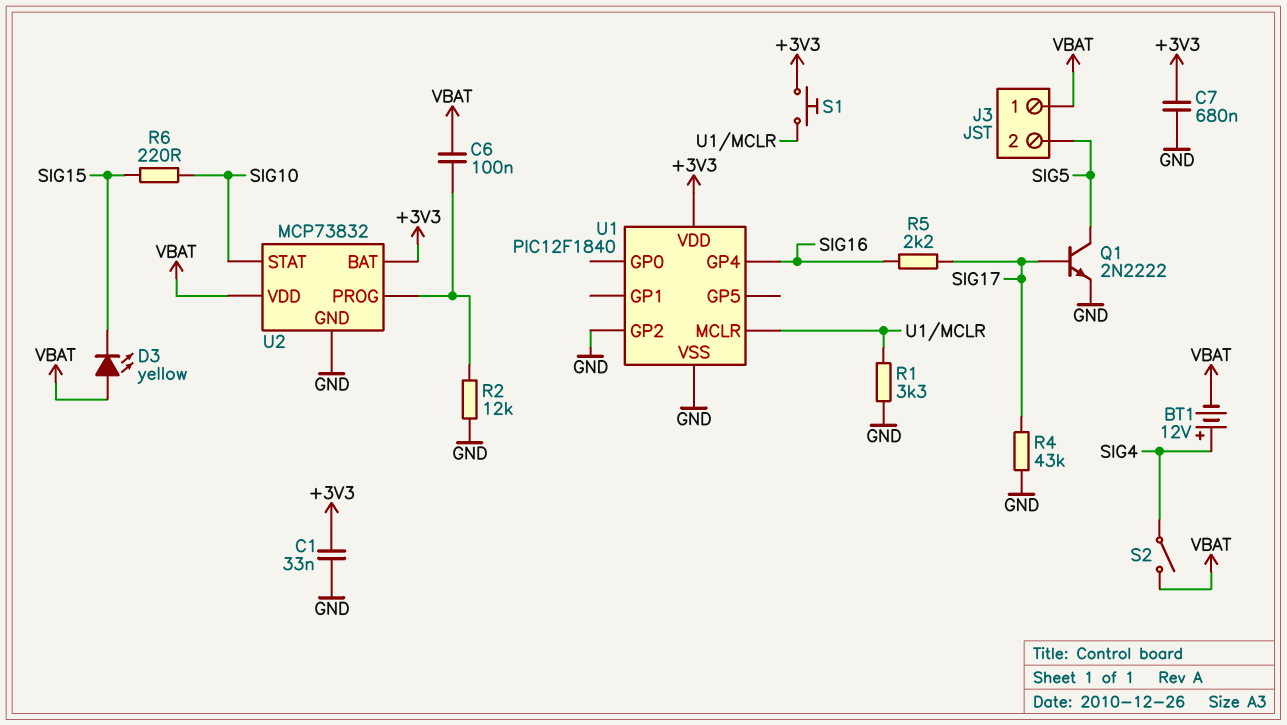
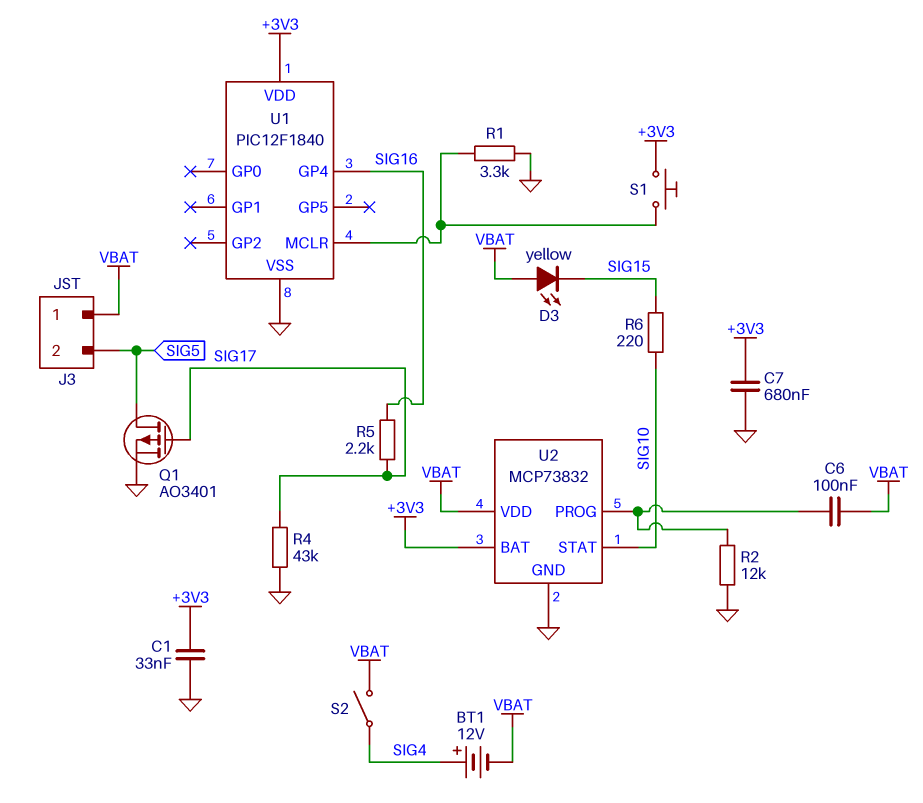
Q1: NPN 2N2222 (B SIG17, C SIG5, E GND) -> PMOS AO3401 (G SIG17, D SIG5, S GND)
U1 pin GP2: GND -> none

